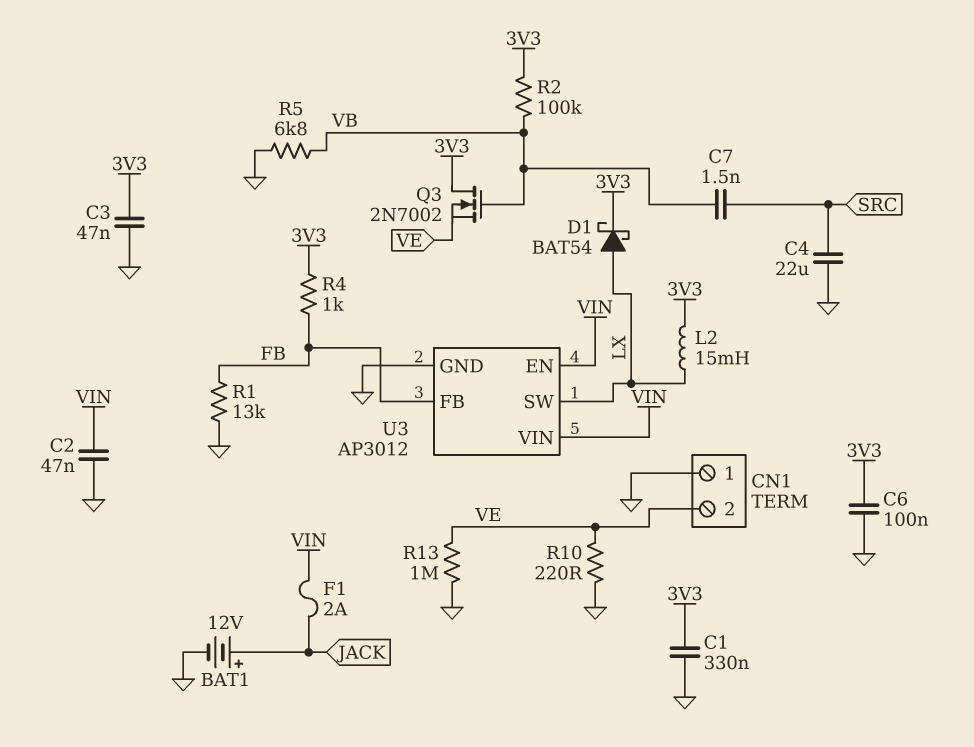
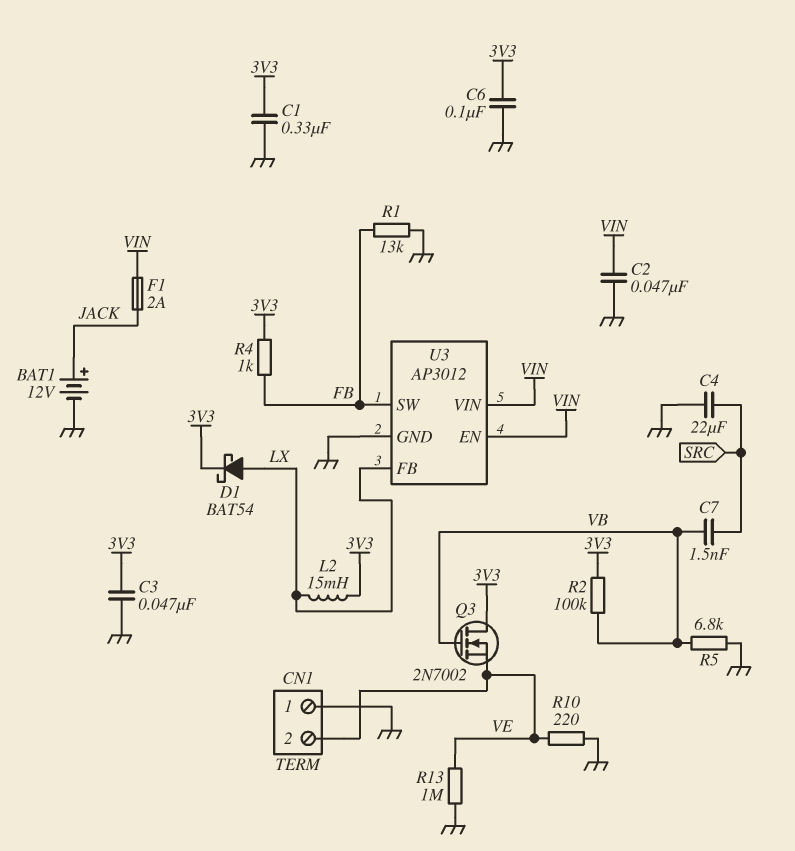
U3 pin FB: FB -> LX
U3 pin SW: LX -> FB

